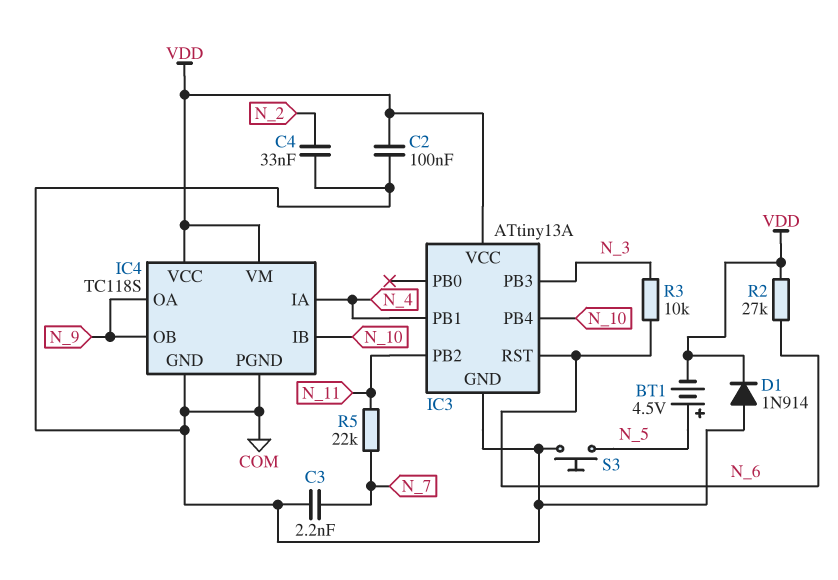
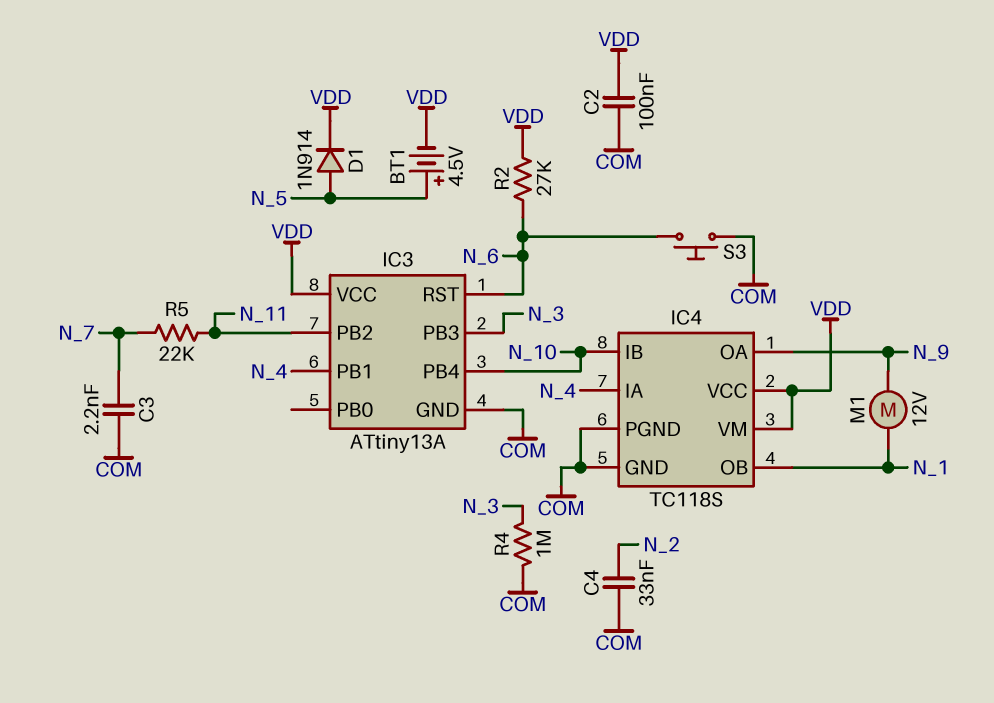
D1: diode 1N914 (A COM, K VDD) -> diode 1N914 (A N_5, K VDD)
IC4 pin OB: N_9 -> N_1
M1: none -> motor 12V (N_1, N_9)
R3: 10k (N_3, N_6) -> none
R4: none -> 1M (COM, N_3)
S3: button (COM, N_5) -> button (COM, N_6)

